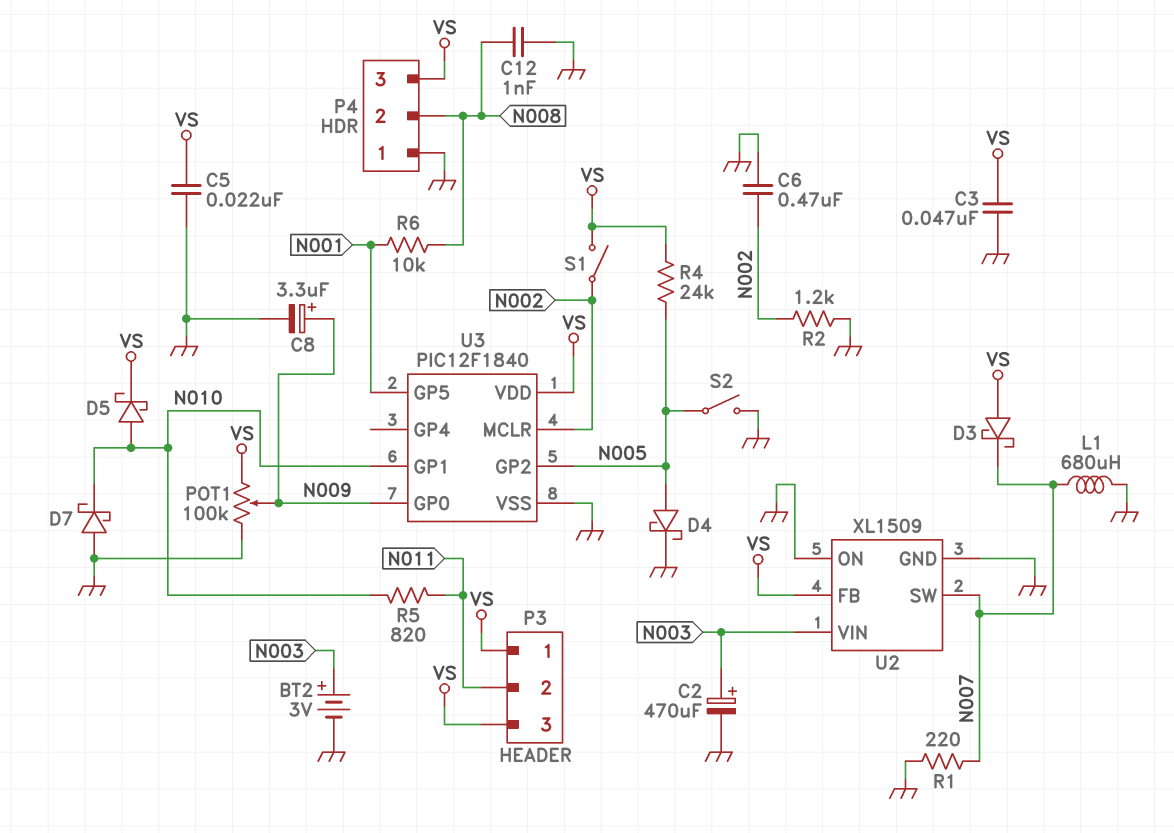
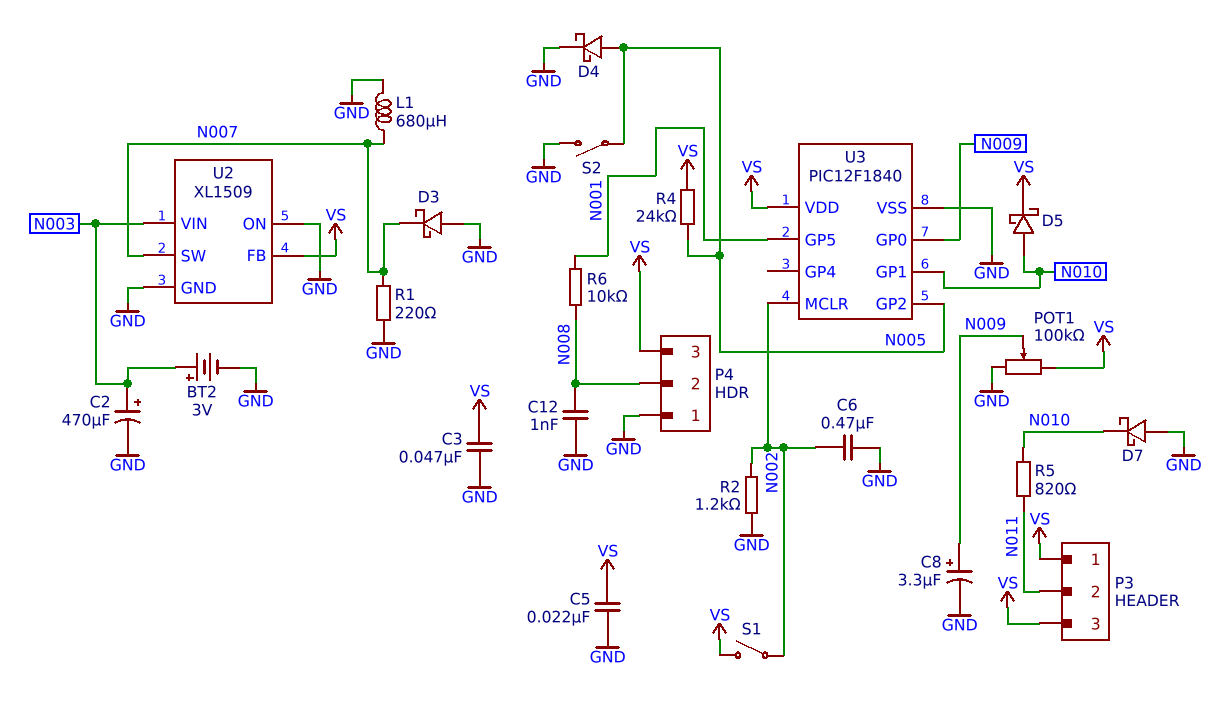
D3: schottky (A VS, K N007) -> schottky (A GND, K N007)

